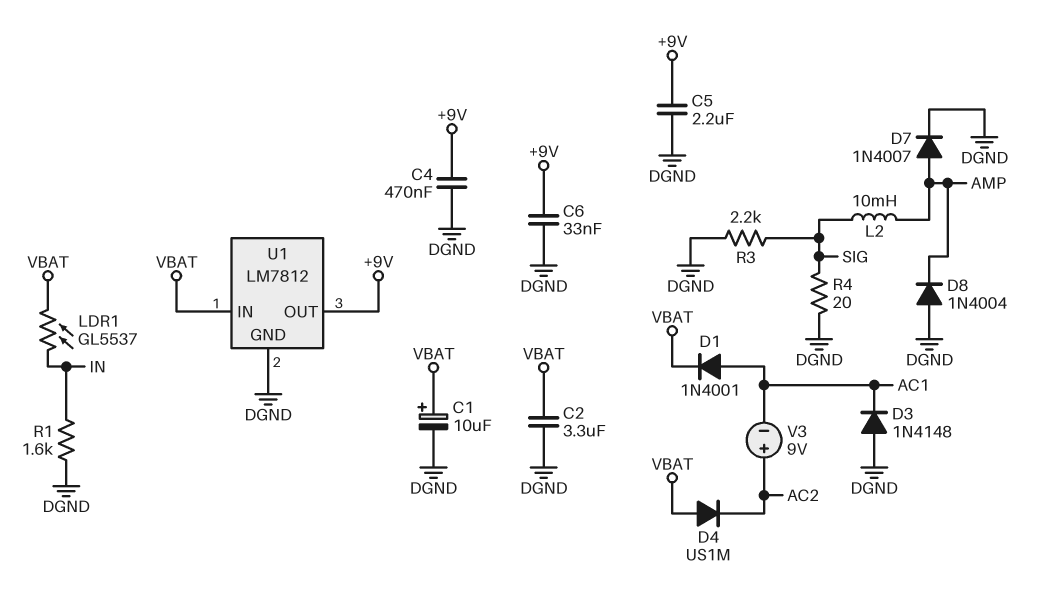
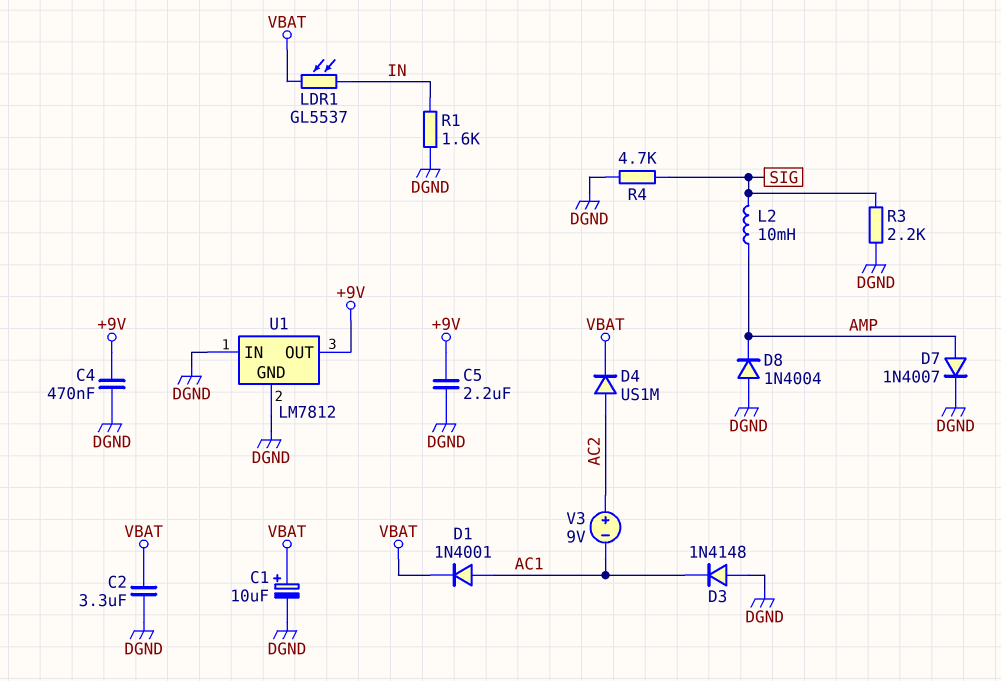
C6: 33nF (+9V, DGND) -> none
D4: diode US1M (A VBAT, K AC2) -> diode US1M (A AC2, K VBAT)
R4: 20 (DGND, SIG) -> 4.7k (DGND, SIG)
U1 pin IN: VBAT -> DGND

